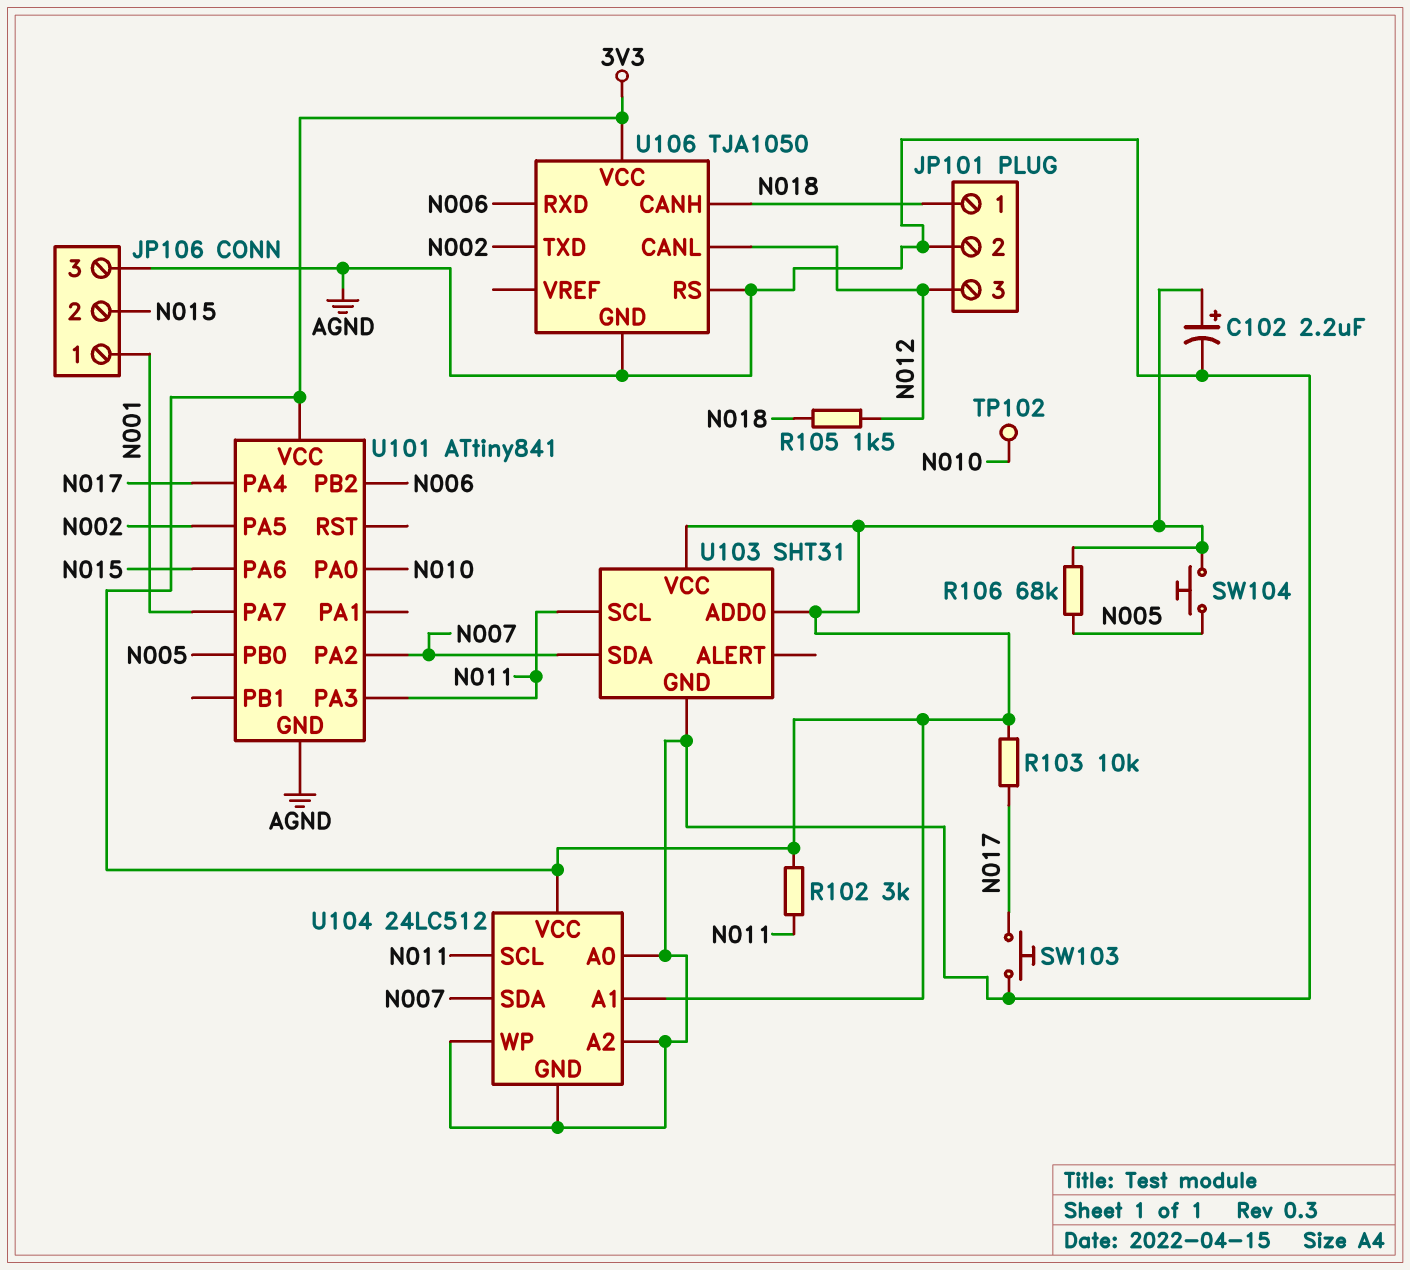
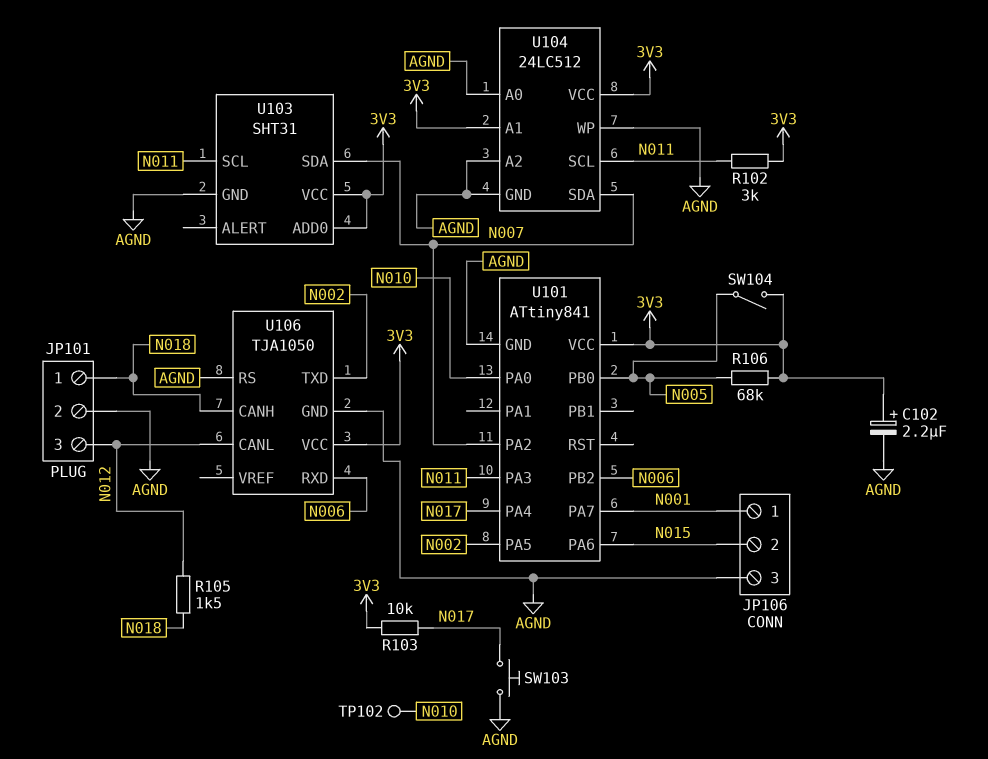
SW104: button (3V3, N005) -> switch (3V3, N005)

